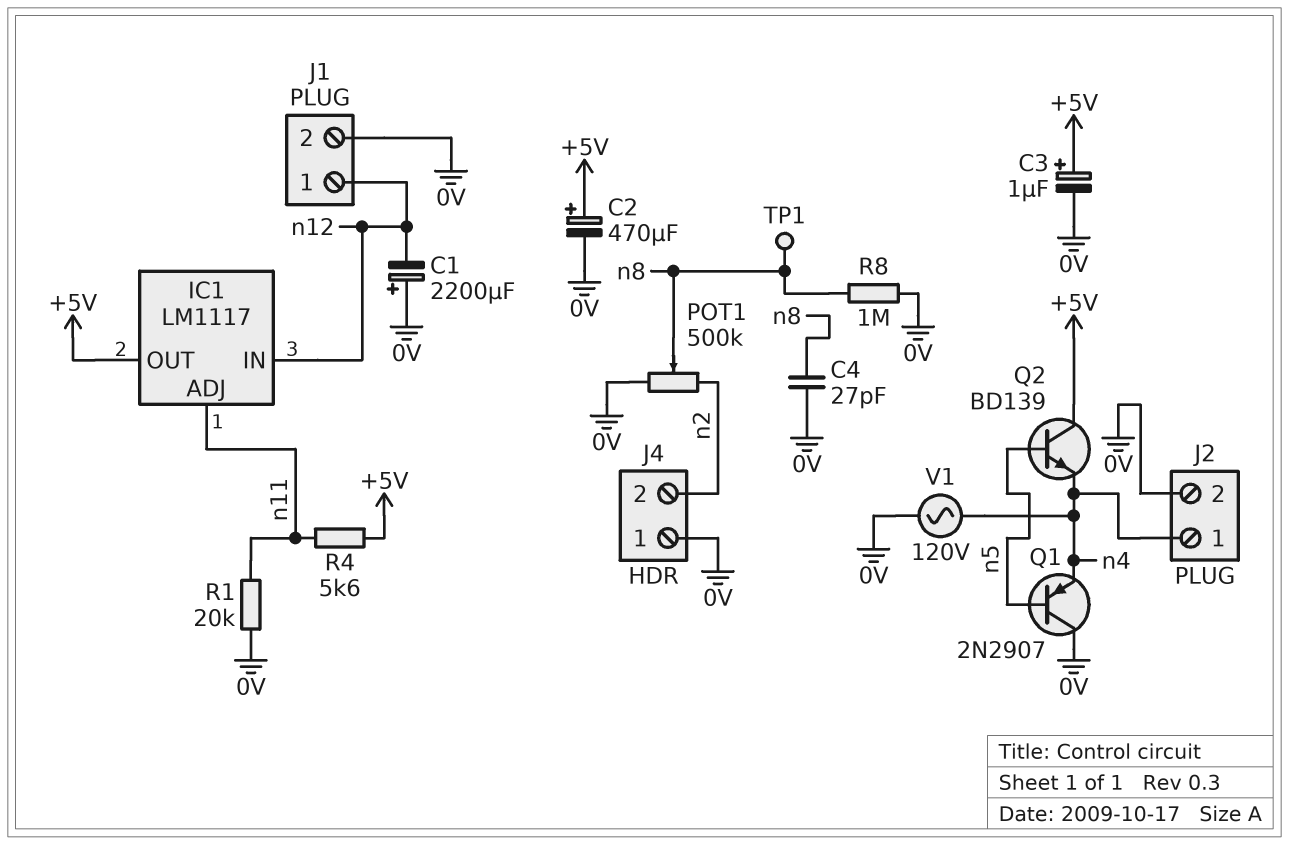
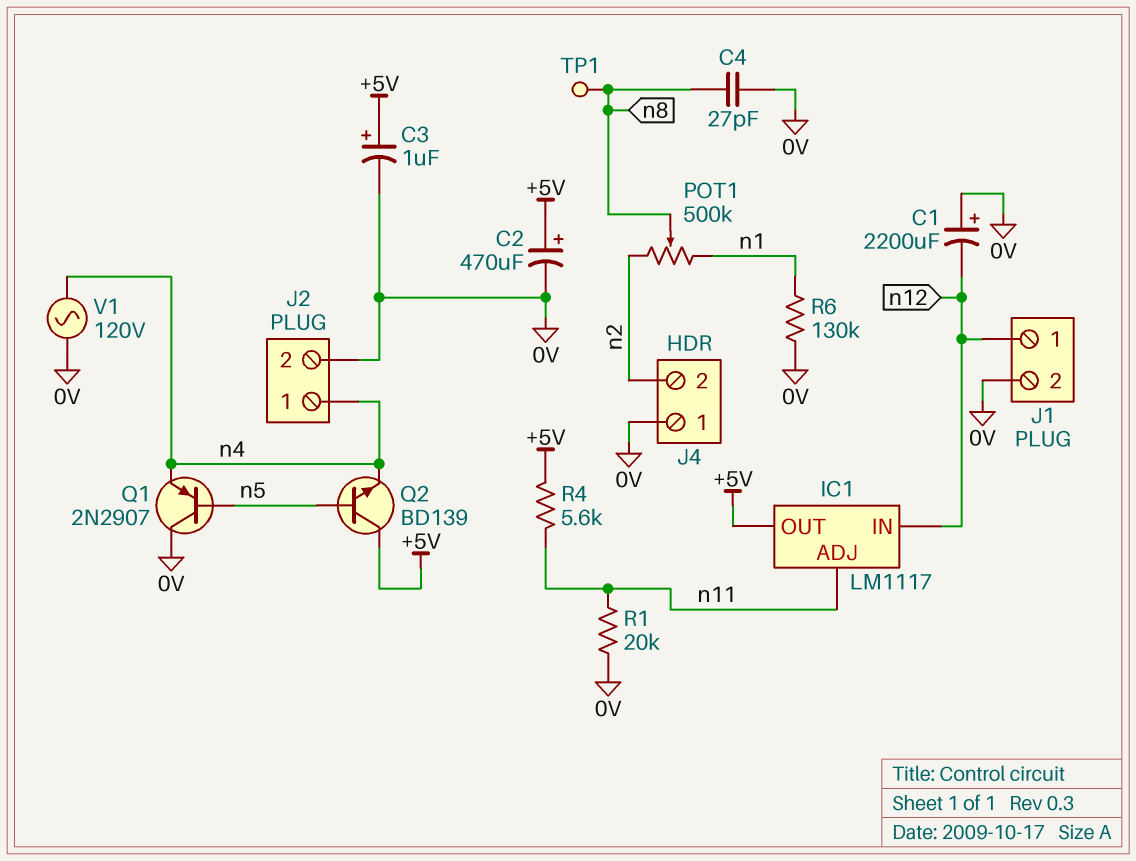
POT1: 500k (0V, n2, wiper n8) -> 500k (n1, n2, wiper n8)
R6: none -> 130k (0V, n1)
R8: 1M (0V, n8) -> none

